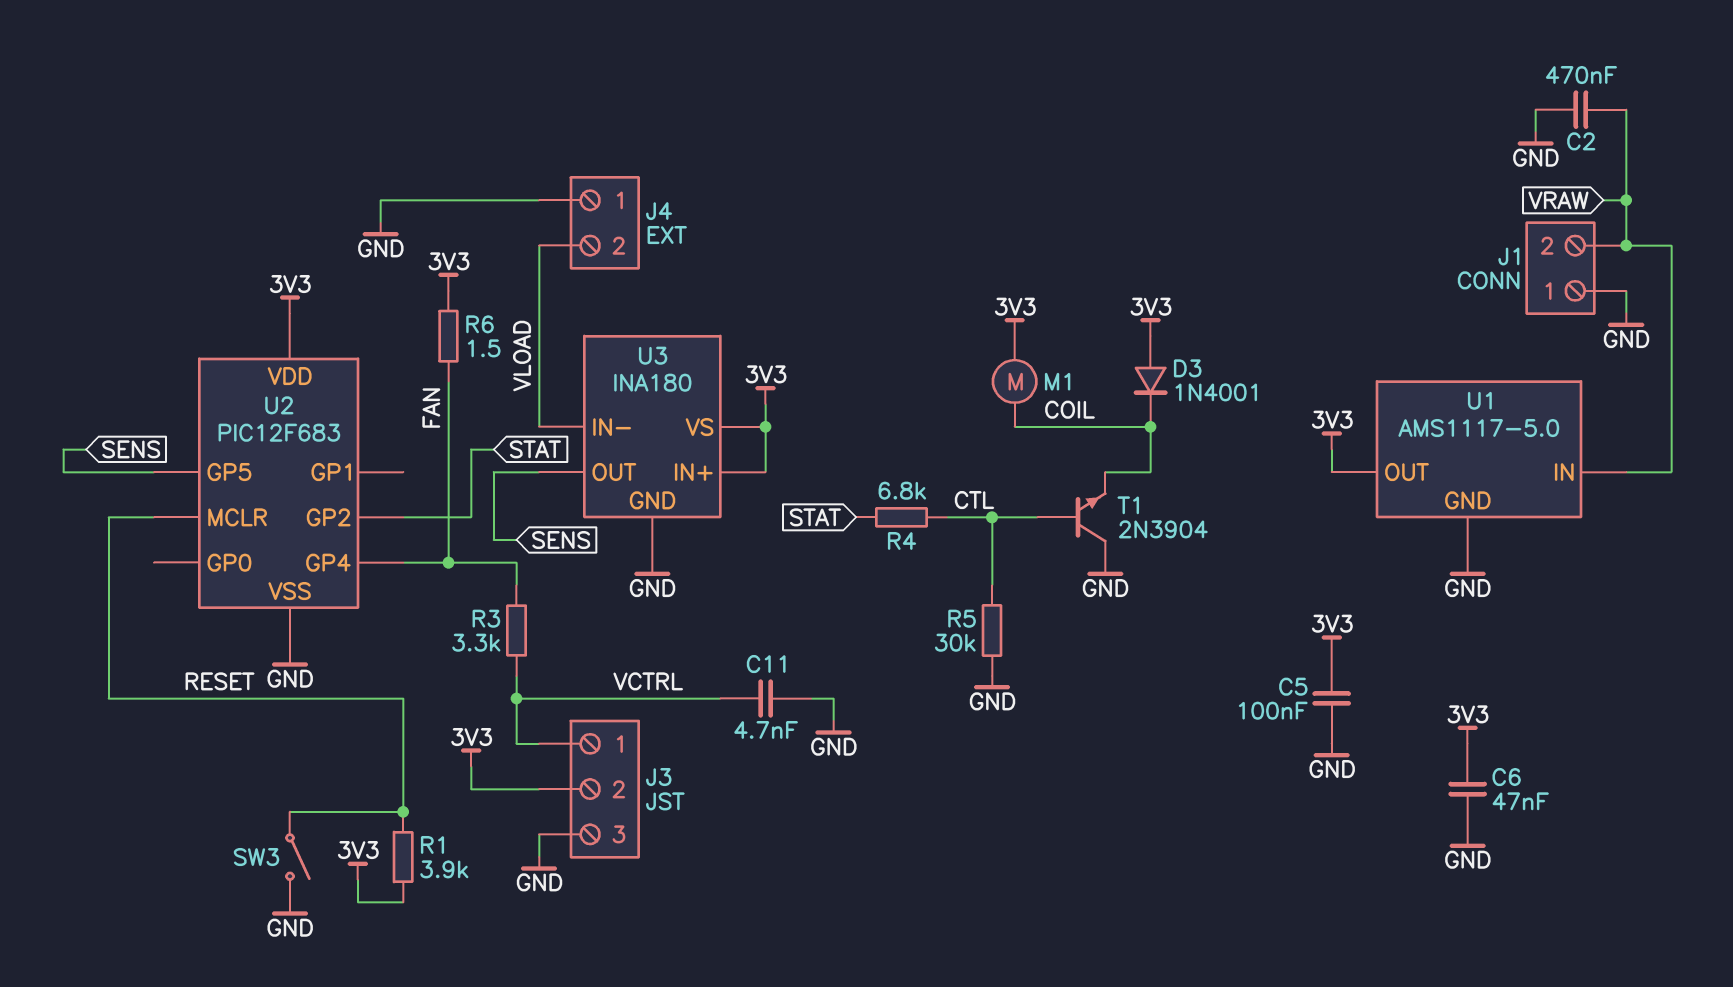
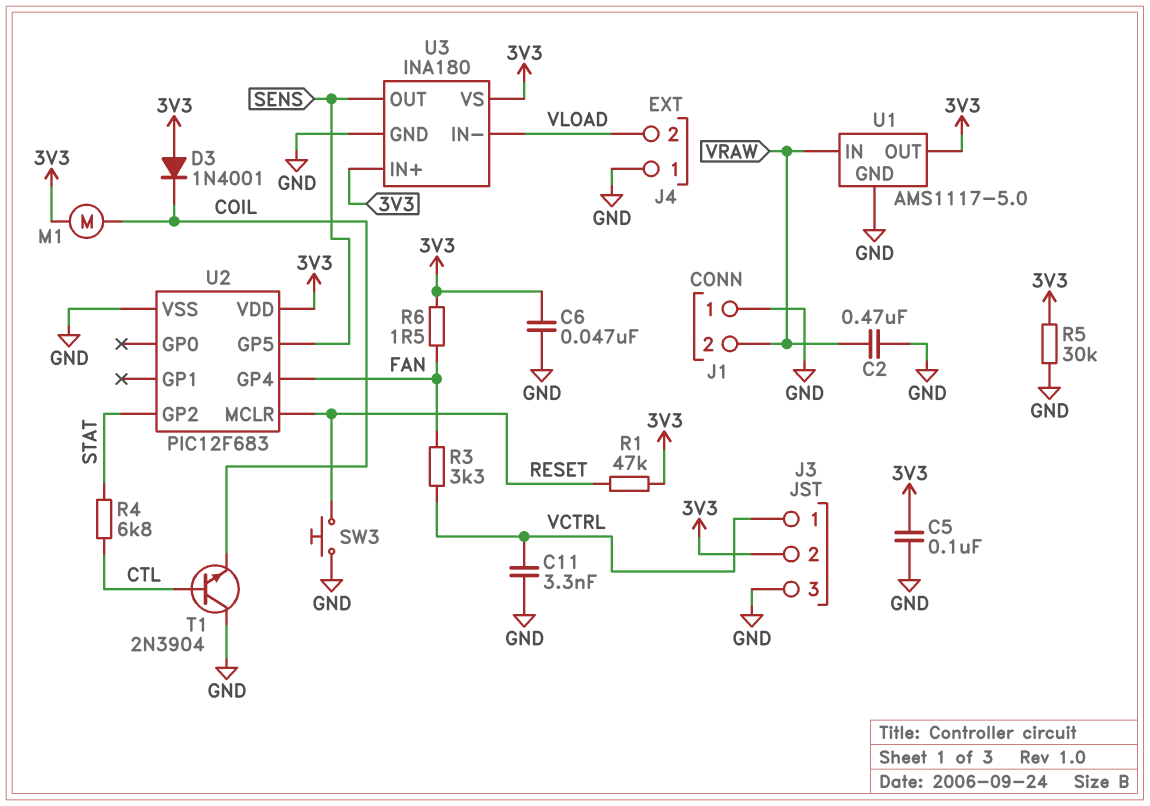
C11: 4.7nF (GND, VCTRL) -> 3.3nF (GND, VCTRL)
R1: 3.9k (3V3, RESET) -> 47k (3V3, RESET)
R5: 30k (CTL, GND) -> 30k (3V3, GND)
SW3: switch (GND, RESET) -> button (GND, RESET)

